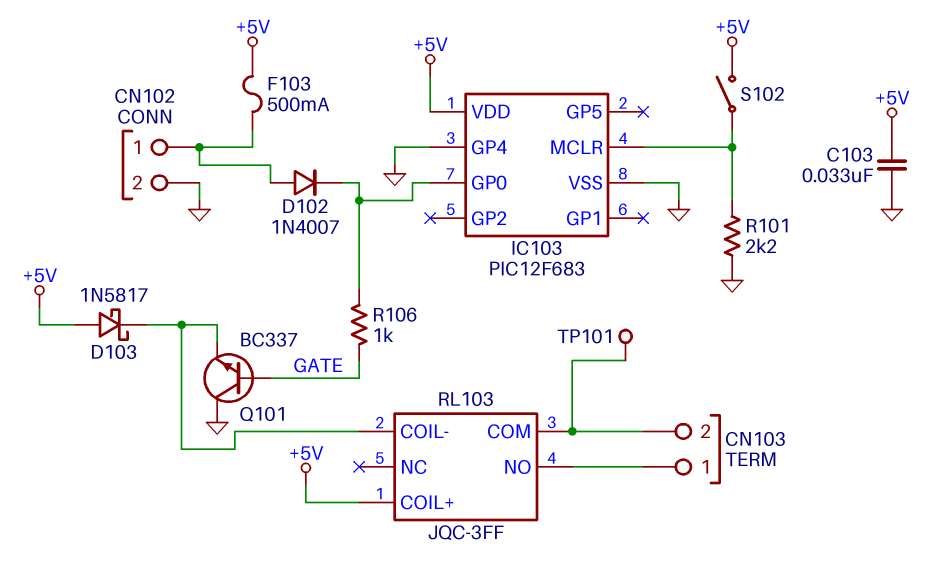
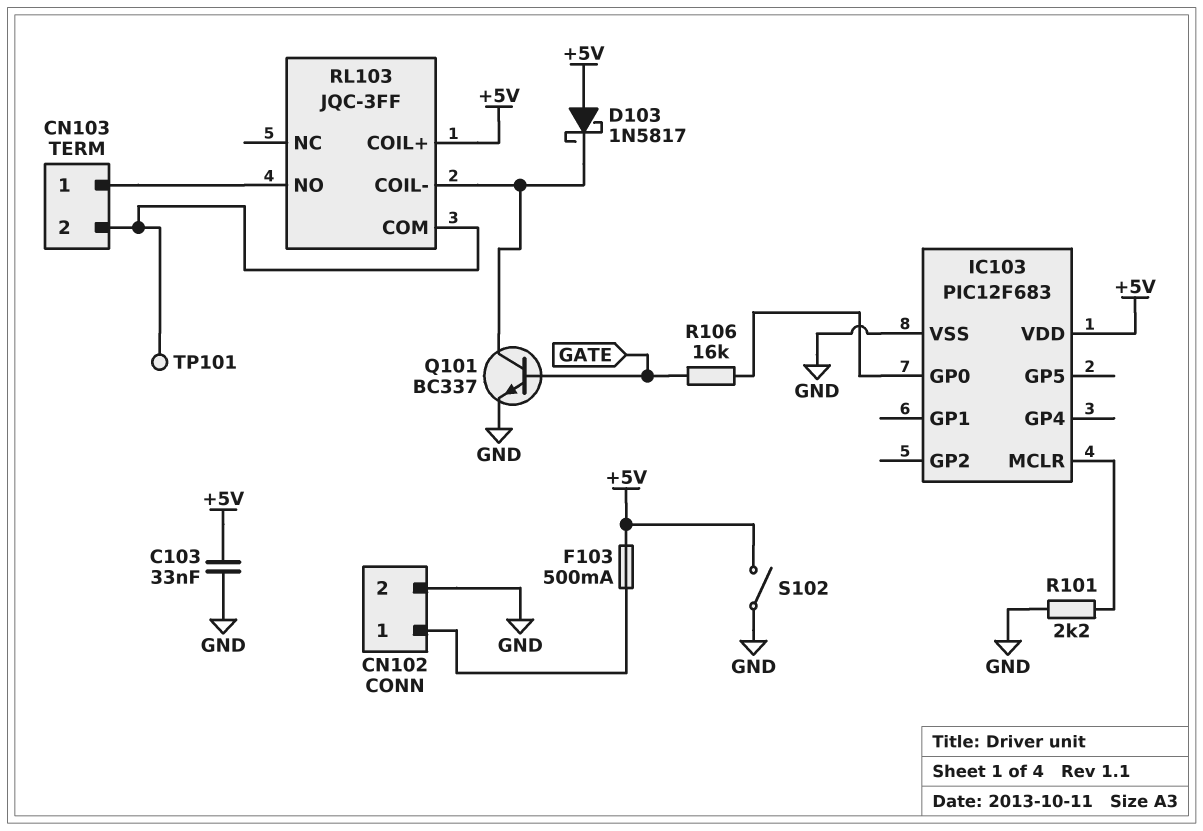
D102: diode 1N4007 (A CN102/1, K IC103/GP0) -> none
IC103 pin GP4: GND -> none
Q101: NPN BC337 (B GATE, C GND, E RL103/COIL-) -> NPN BC337 (B GATE, C RL103/COIL-, E GND)
R106: 1k (GATE, IC103/GP0) -> 16k (GATE, IC103/GP0)
S102: switch (+5V, IC103/MCLR) -> switch (+5V, GND)

